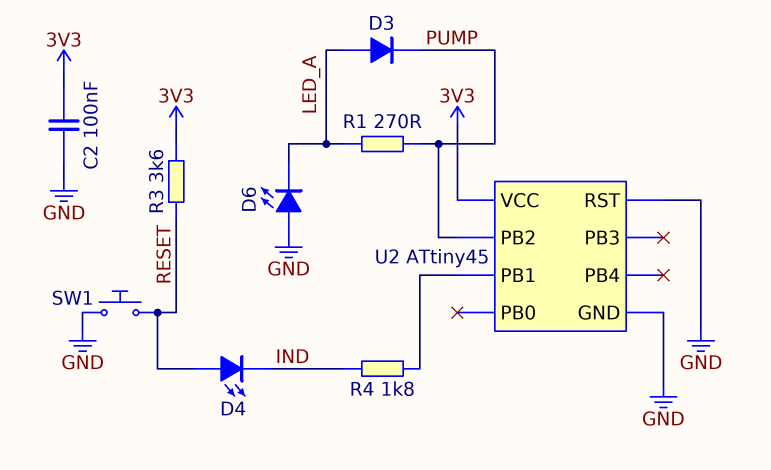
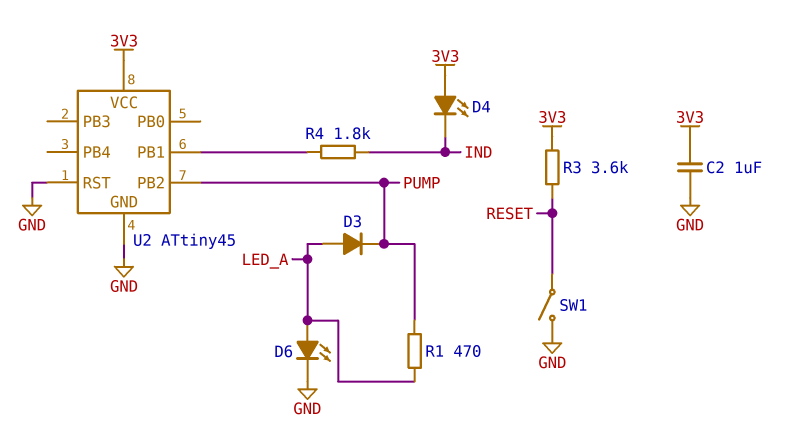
C2: 100nF (3V3, GND) -> 1uF (3V3, GND)
D4: LED (A RESET, K IND) -> LED (A 3V3, K IND)
D6: LED (A GND, K LED_A) -> LED (A LED_A, K GND)
R1: 270 (LED_A, PUMP) -> 470 (LED_A, PUMP)
SW1: button (GND, RESET) -> switch (GND, RESET)

